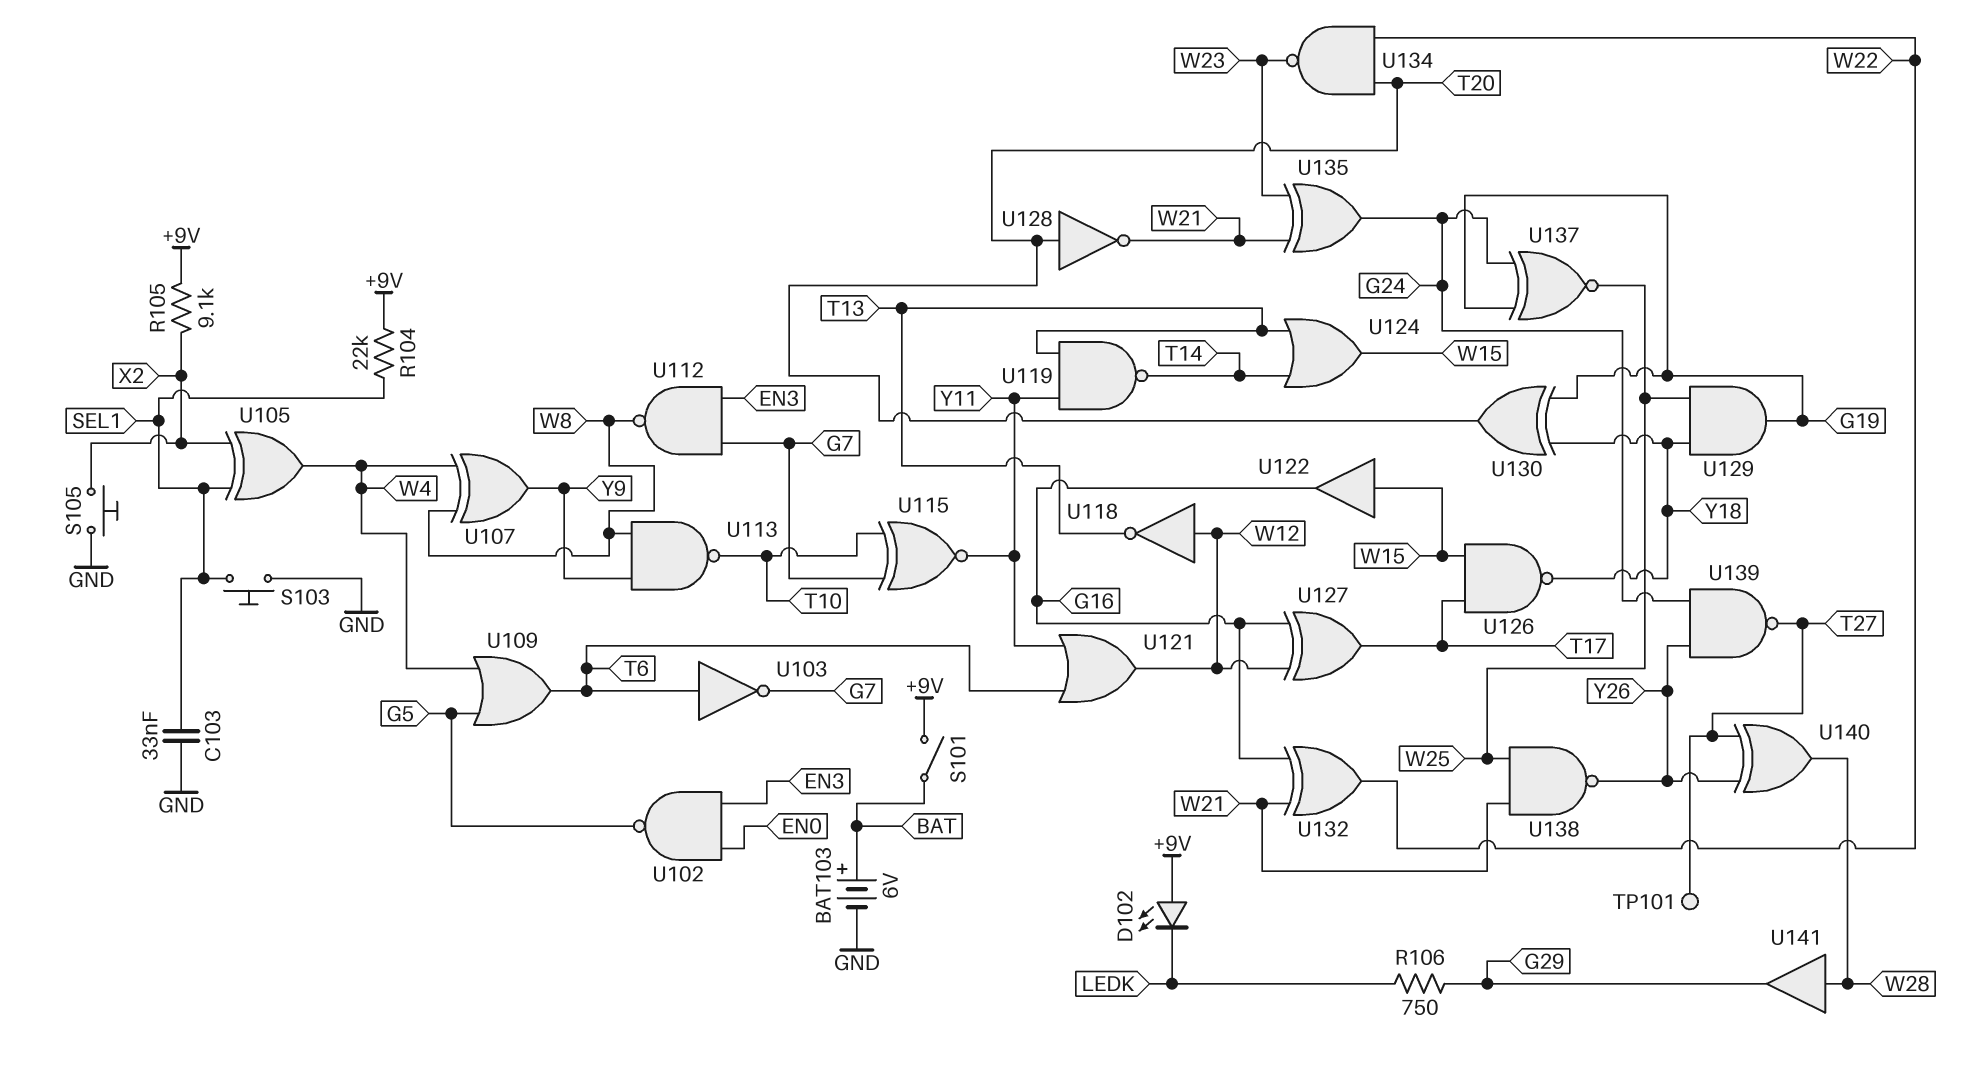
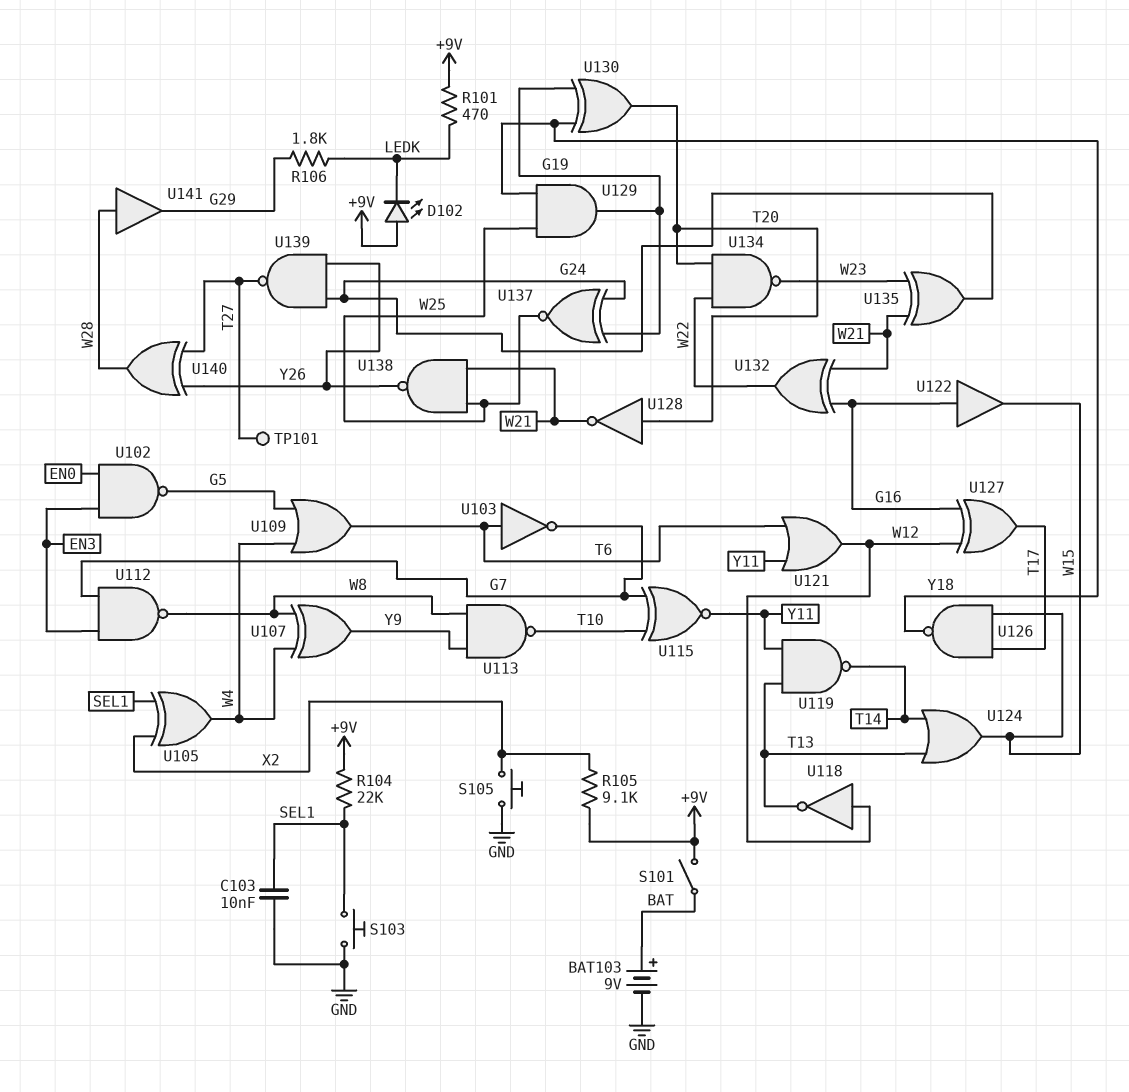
BAT103: 6V (plus BAT, minus GND) -> 9V (plus BAT, minus GND)
C103: 33nF (GND, SEL1) -> 10nF (GND, SEL1)
R101: none -> 470 (+9V, LEDK)
R106: 750 (G29, LEDK) -> 1.8k (G29, LEDK)
U122: buffer (in W15, out G16) -> buffer (in G16, out W15)

